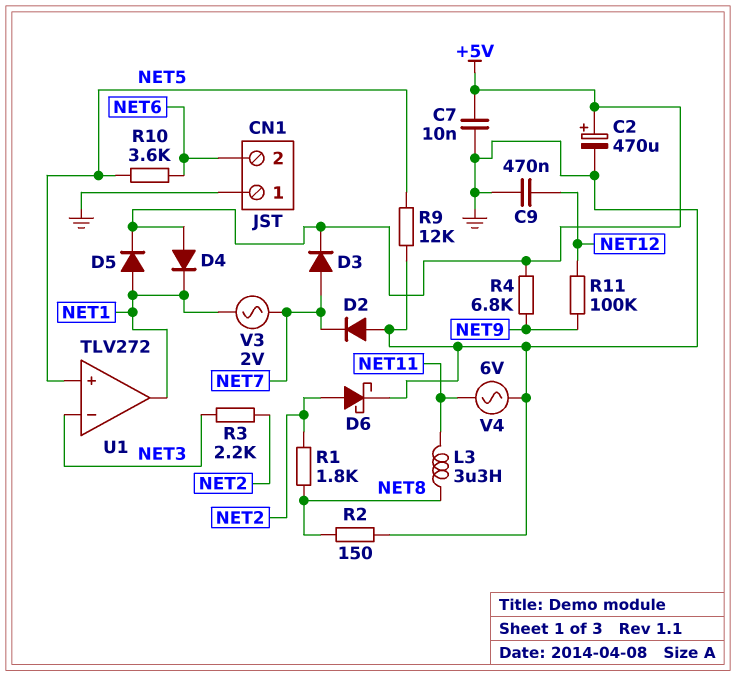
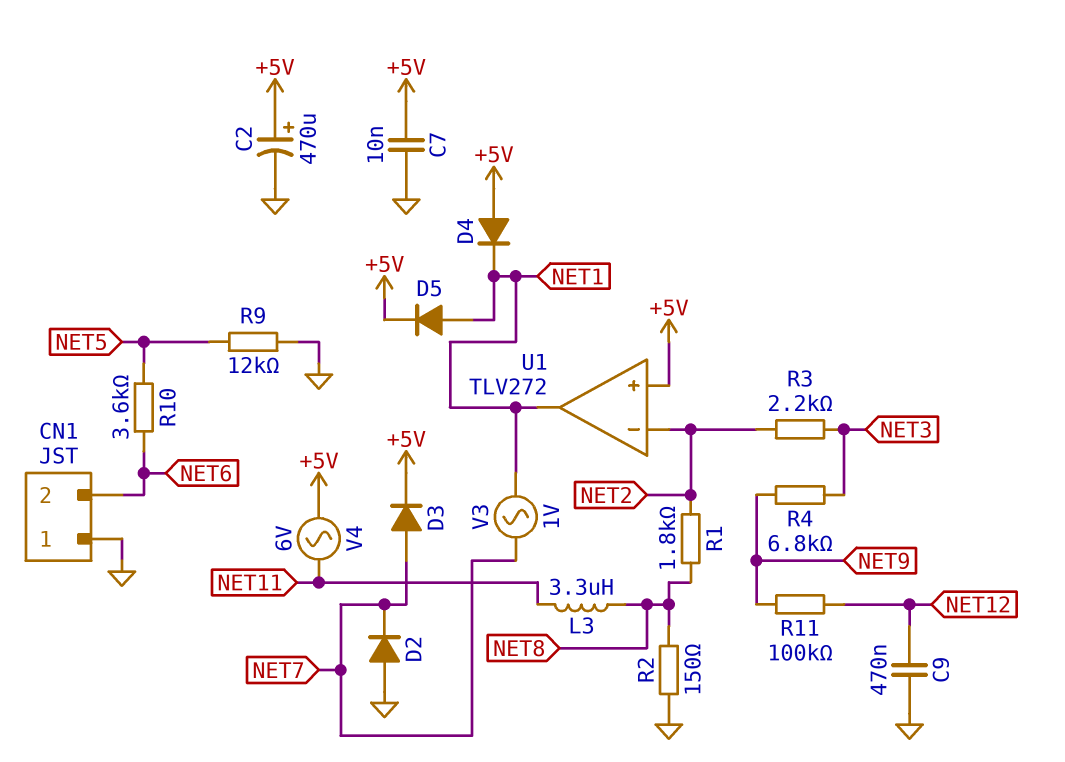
D6: schottky (A NET2, K GND) -> none
R4: 6.8k (+5V, NET9) -> 6.8k (NET3, NET9)
U1 pin in+: NET5 -> +5V
U1 pin in-: NET3 -> NET2
V3: AC 2V (NET1, NET7) -> AC 1V (NET1, NET7)
V4: AC 6V (GND, NET11) -> AC 6V (+5V, NET11)

